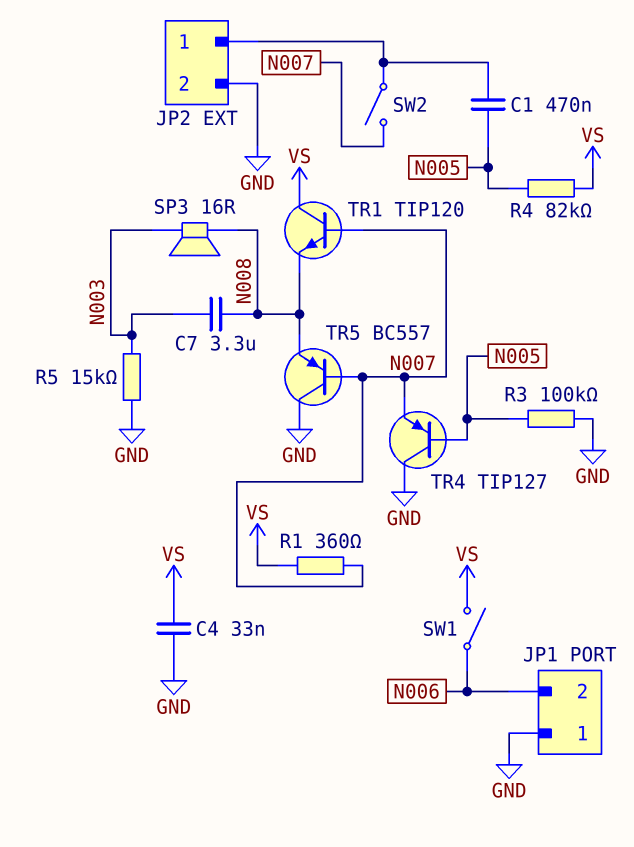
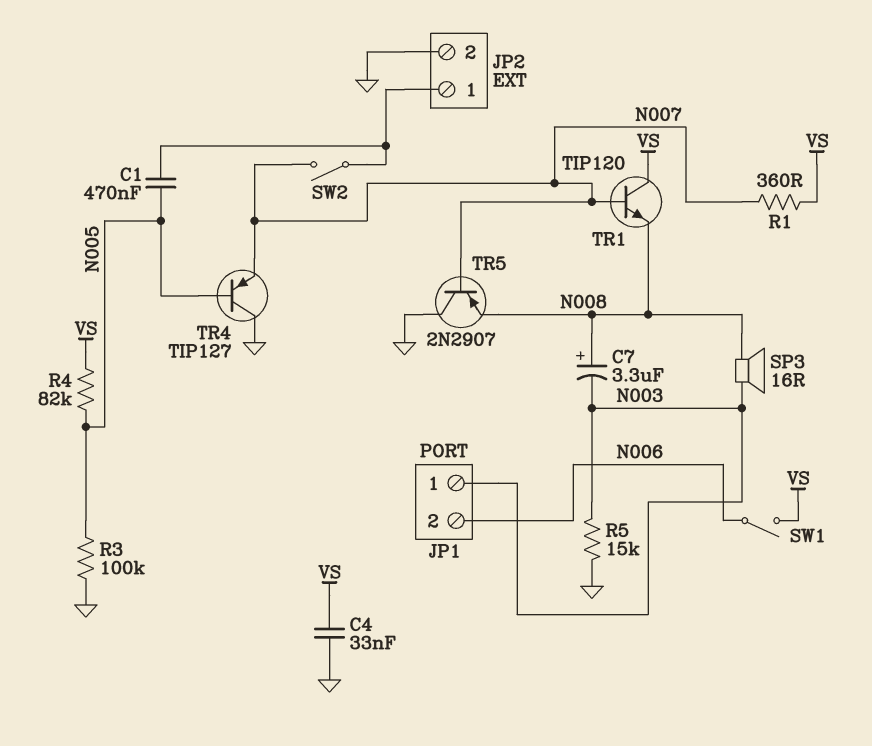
C7: 3.3uF (N003, N008) -> 3.3uF (plus N008, minus N003)
JP1 pin 1: GND -> N003
TR5: PNP BC557 (B N007, C GND, E N008) -> PNP 2N2907 (B N007, C GND, E N008)

